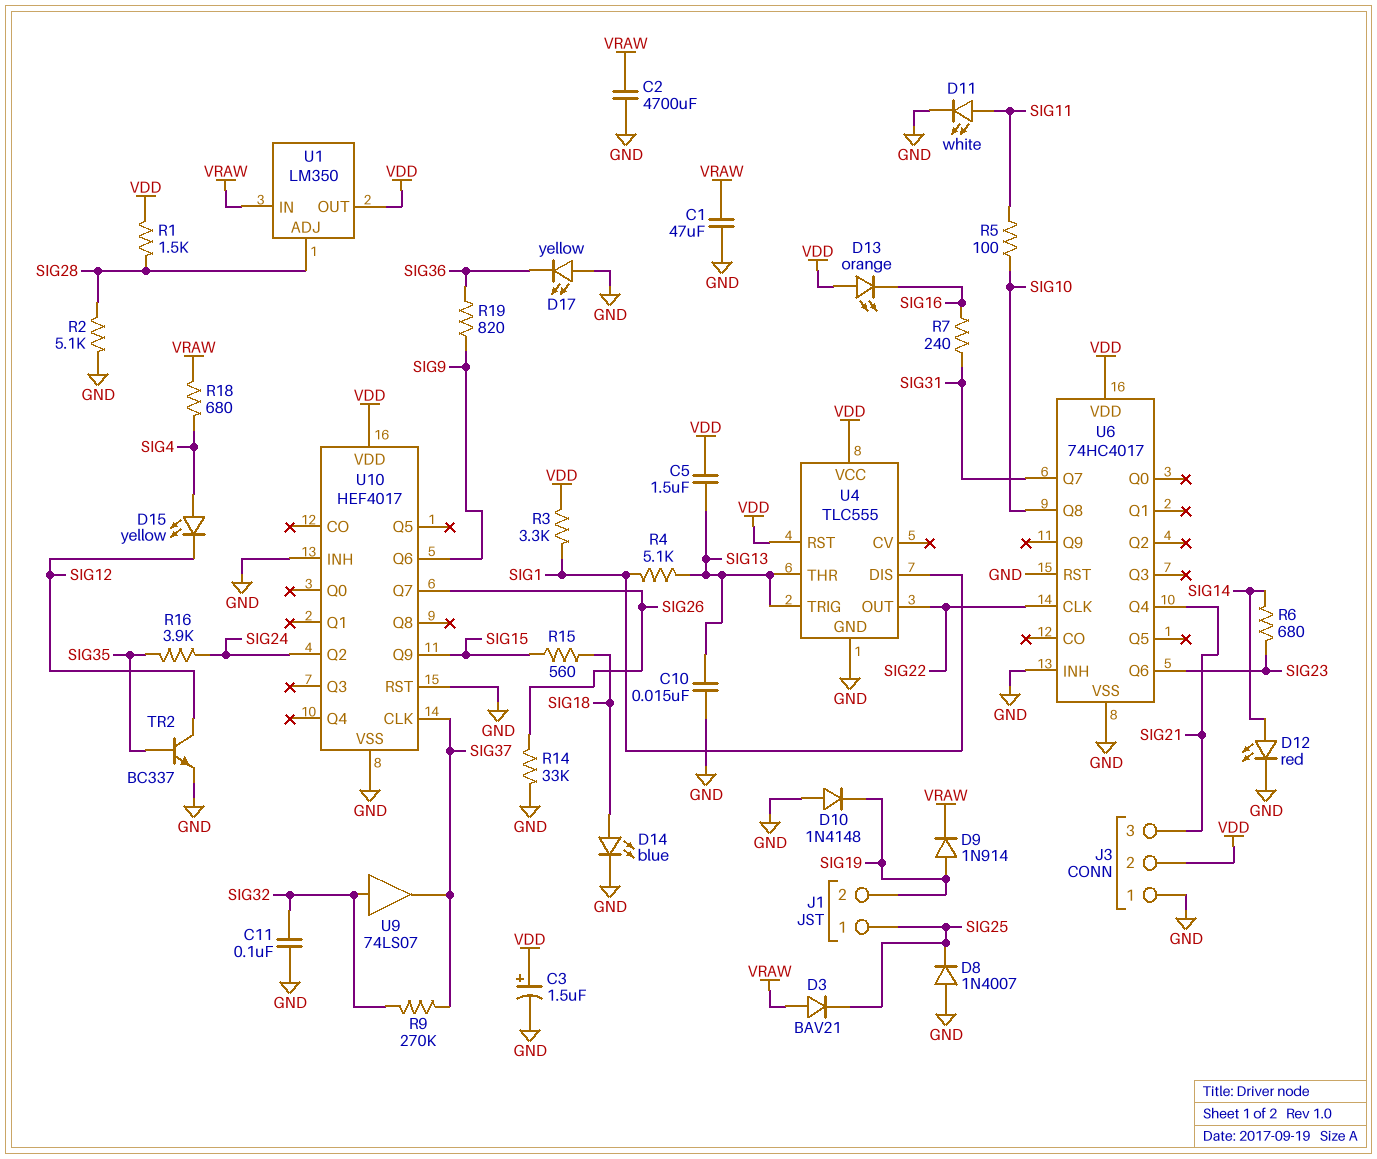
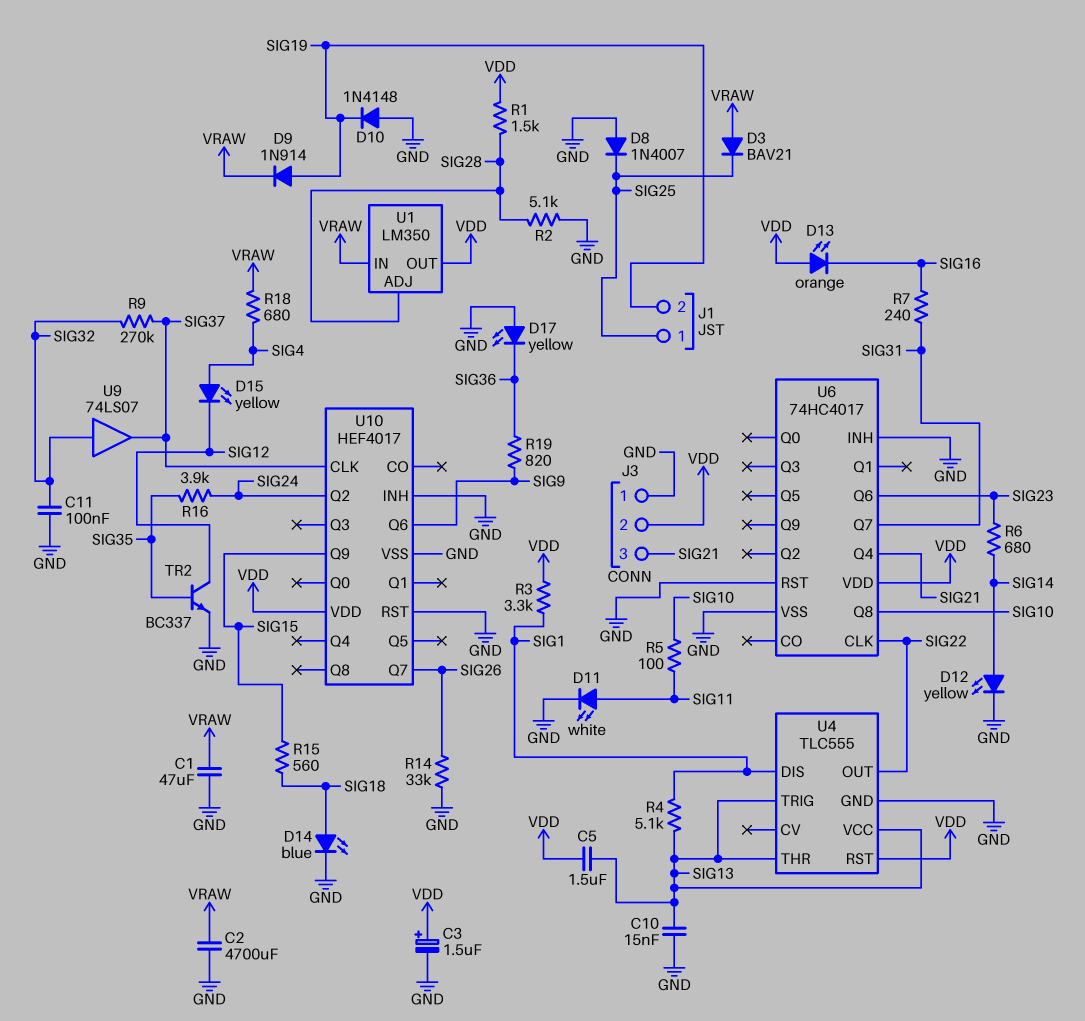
D12: LED red (A SIG14, K GND) -> LED yellow (A SIG14, K GND)
U4 pin VCC: VDD -> SIG13

